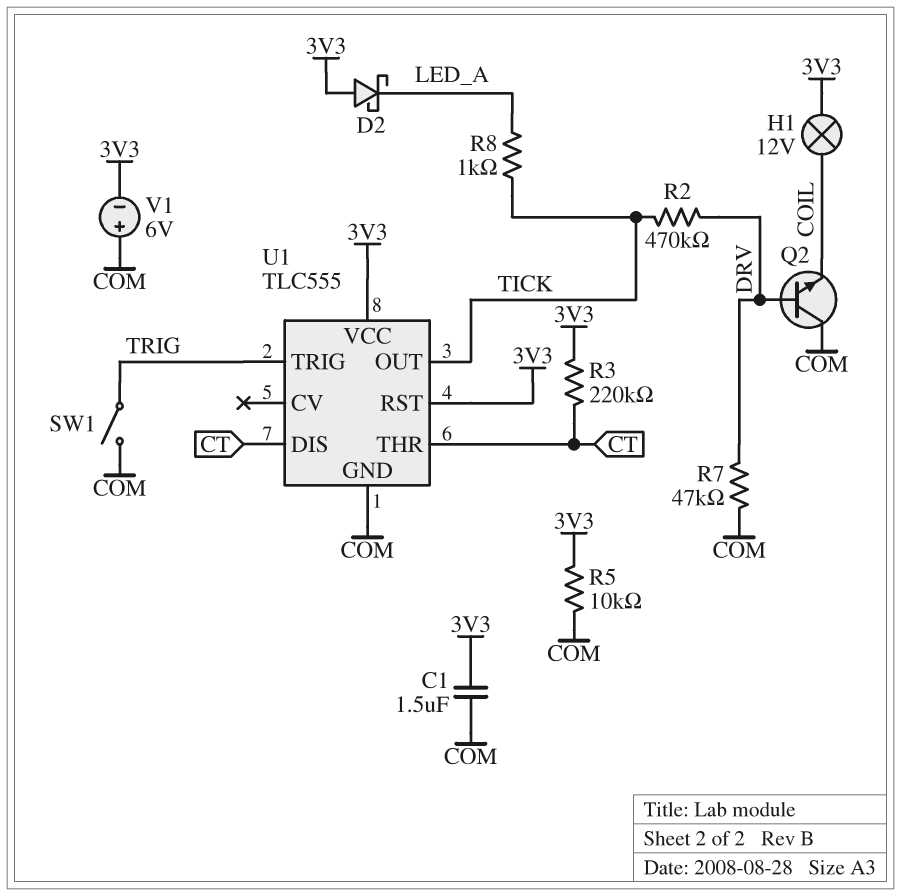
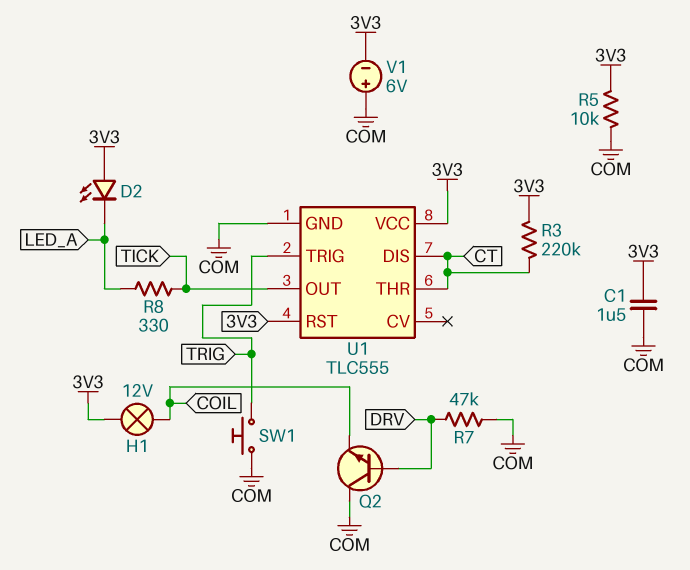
D2: schottky (A 3V3, K LED_A) -> LED (A 3V3, K LED_A)
R2: 470k (DRV, TICK) -> none
R8: 1k (LED_A, TICK) -> 330 (LED_A, TICK)
SW1: switch (COM, TRIG) -> button (COM, TRIG)

